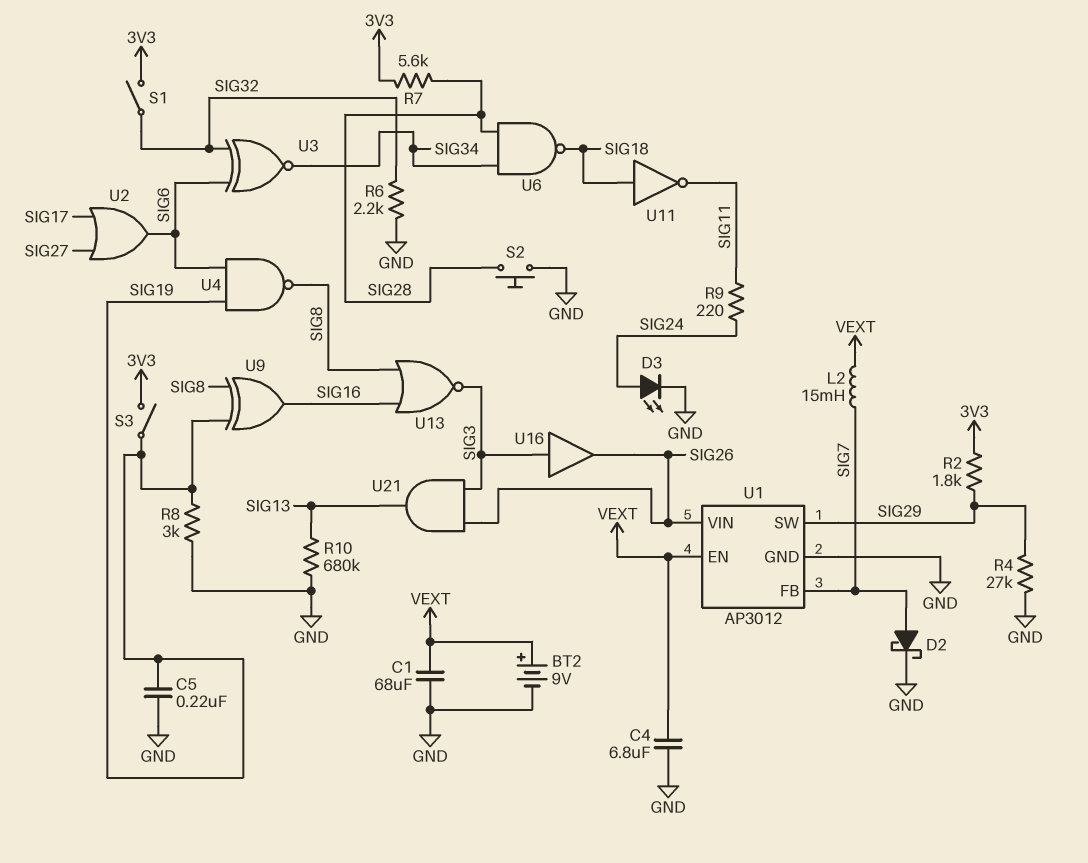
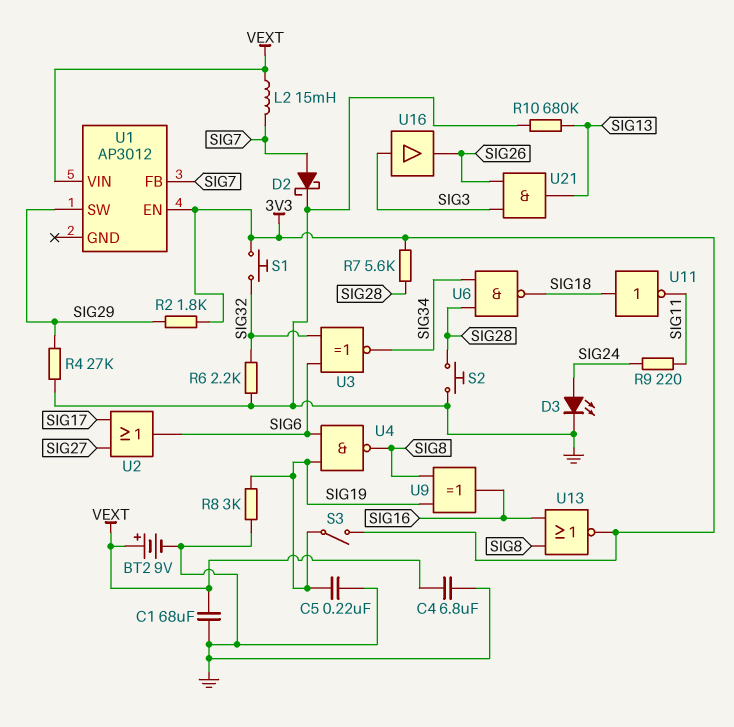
S1: switch (3V3, SIG32) -> button (3V3, SIG32)
U1 pin EN: VEXT -> 3V3
U1 pin GND: GND -> none
U1 pin VIN: SIG26 -> VEXT
U13: NOR (in SIG8, in SIG16, out SIG3) -> NOR (in SIG8, in SIG16, out 3V3)

